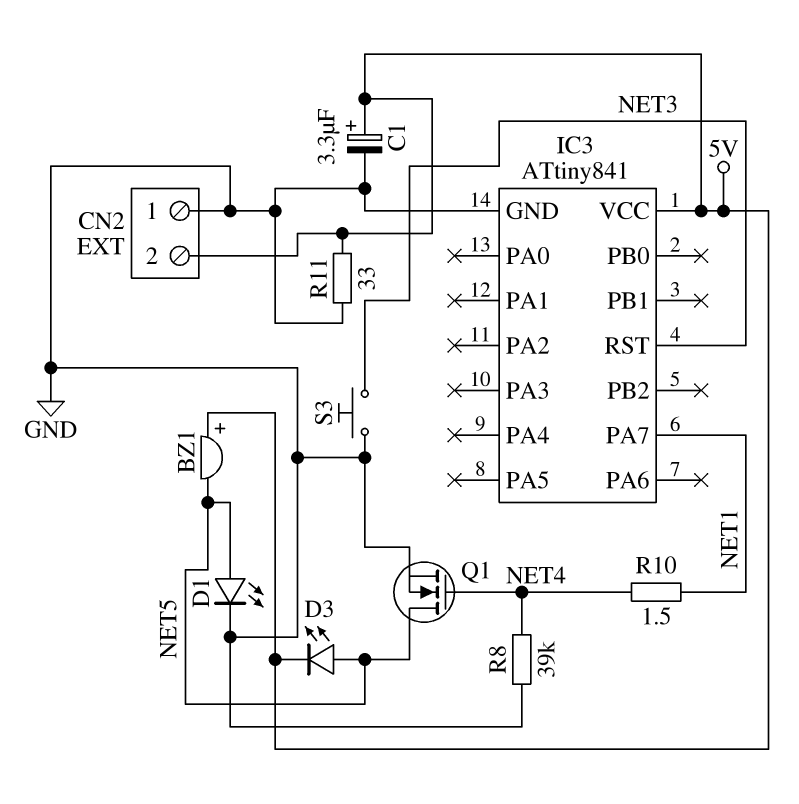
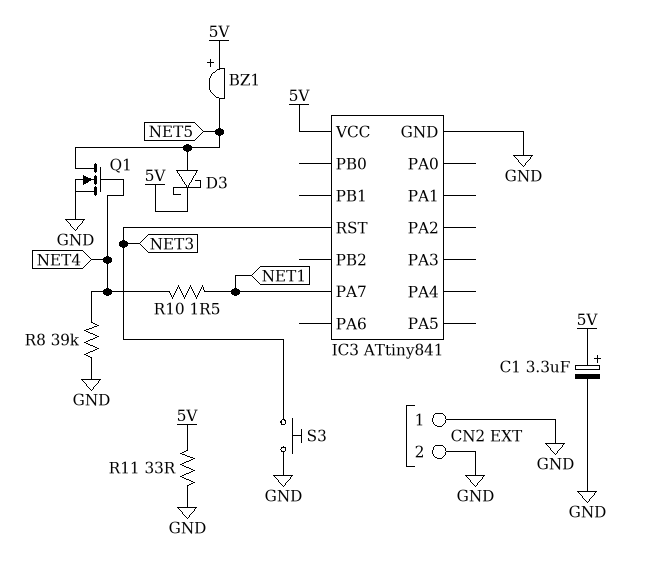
CN2 pin 2: 5V -> GND
D1: LED (A NET5, K GND) -> none
D3: LED (A NET5, K 5V) -> schottky (A NET5, K 5V)

